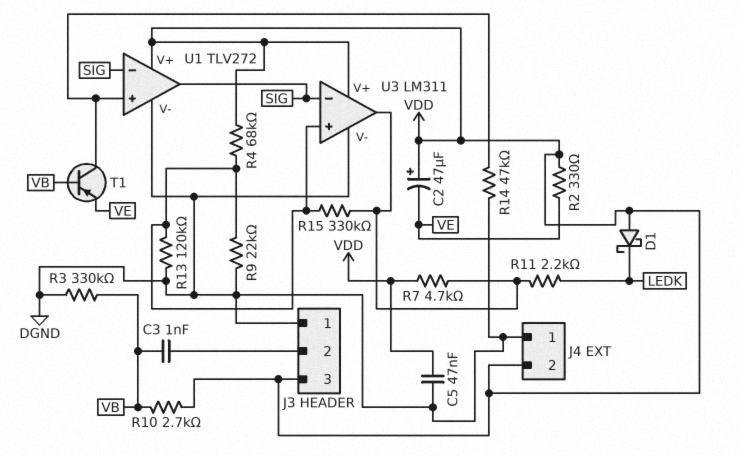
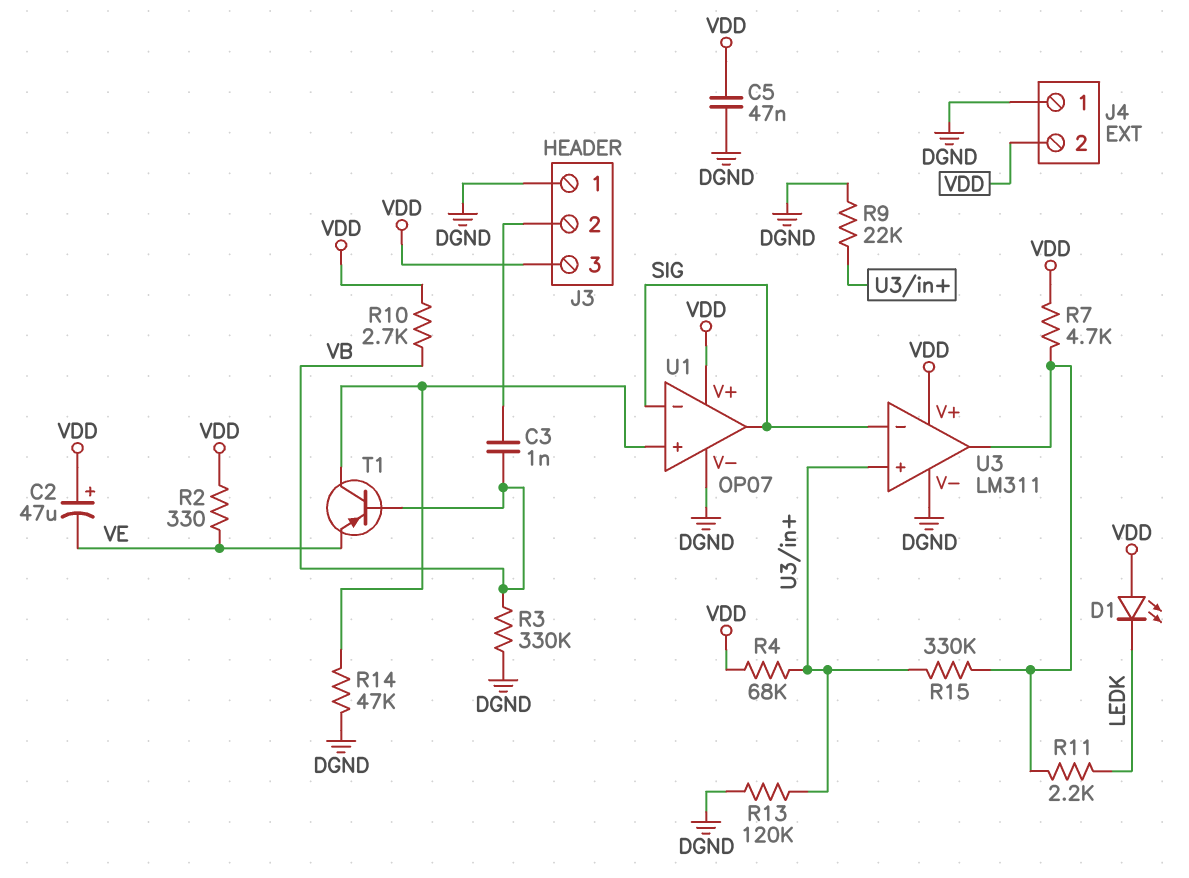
D1: schottky (A VDD, K LEDK) -> LED (A VDD, K LEDK)
U1: TLV272 -> OP07

